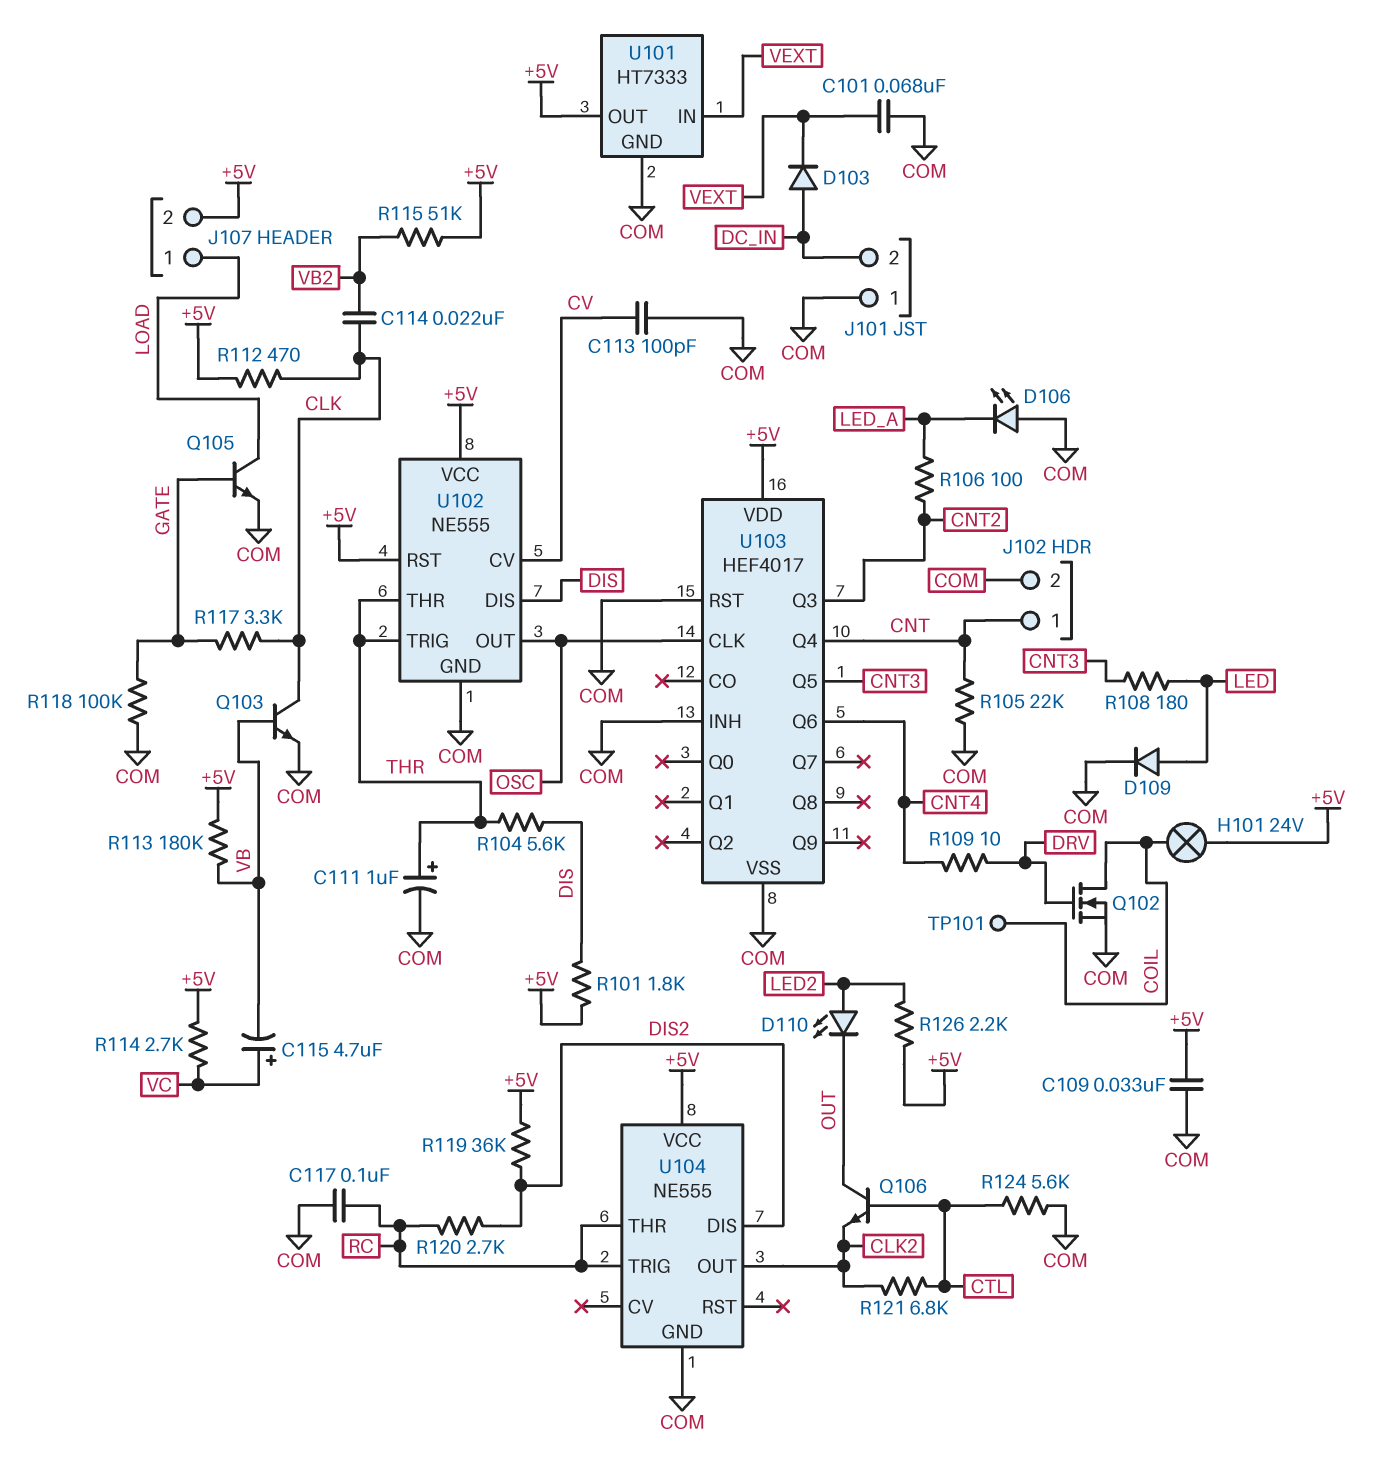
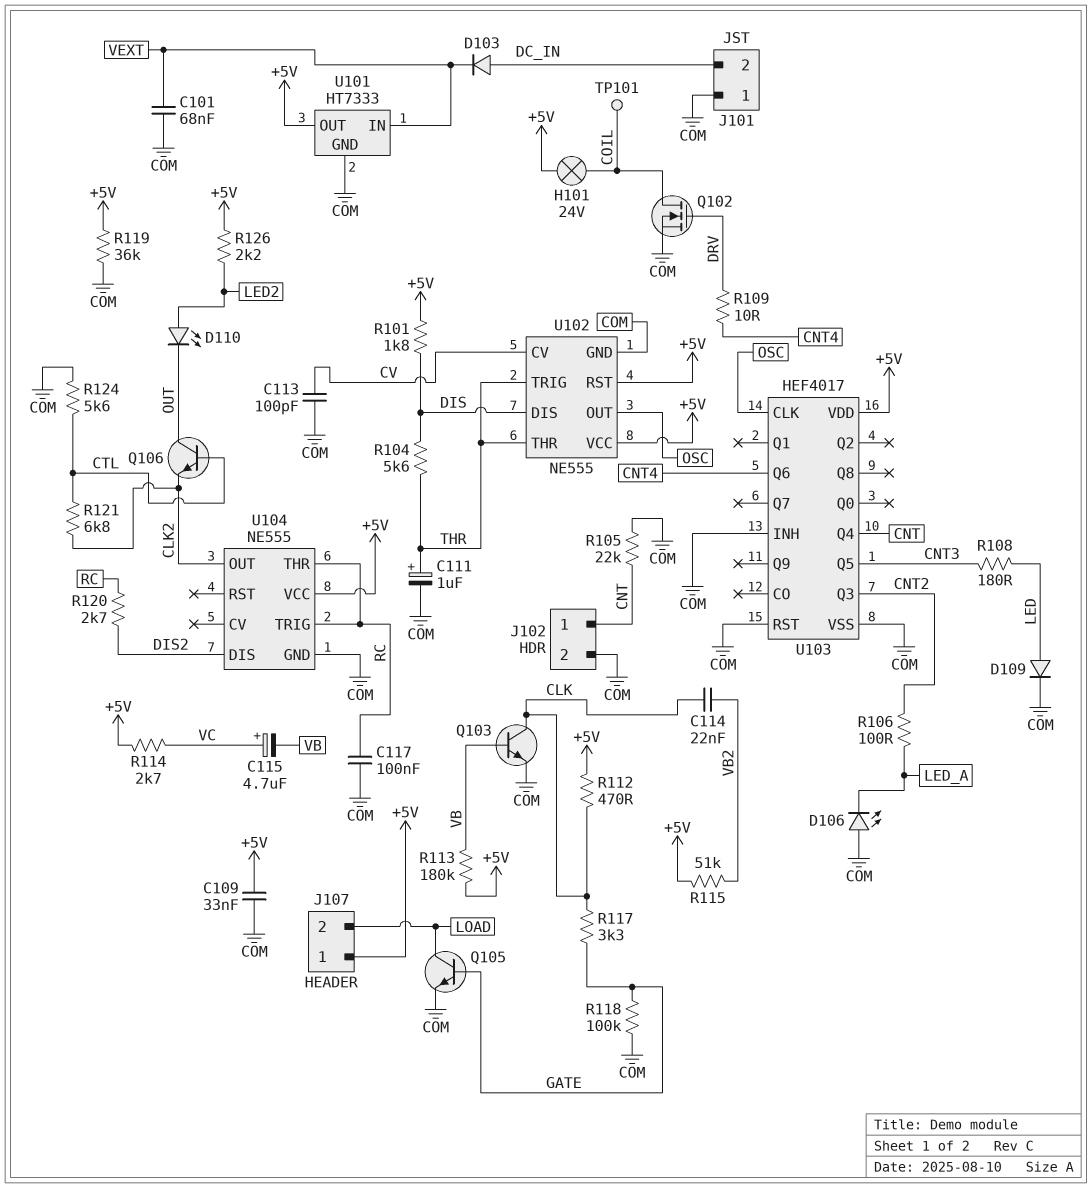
J107 pin 1: LOAD -> +5V
J107 pin 2: +5V -> LOAD
R119: 36k (+5V, DIS2) -> 36k (+5V, COM)

